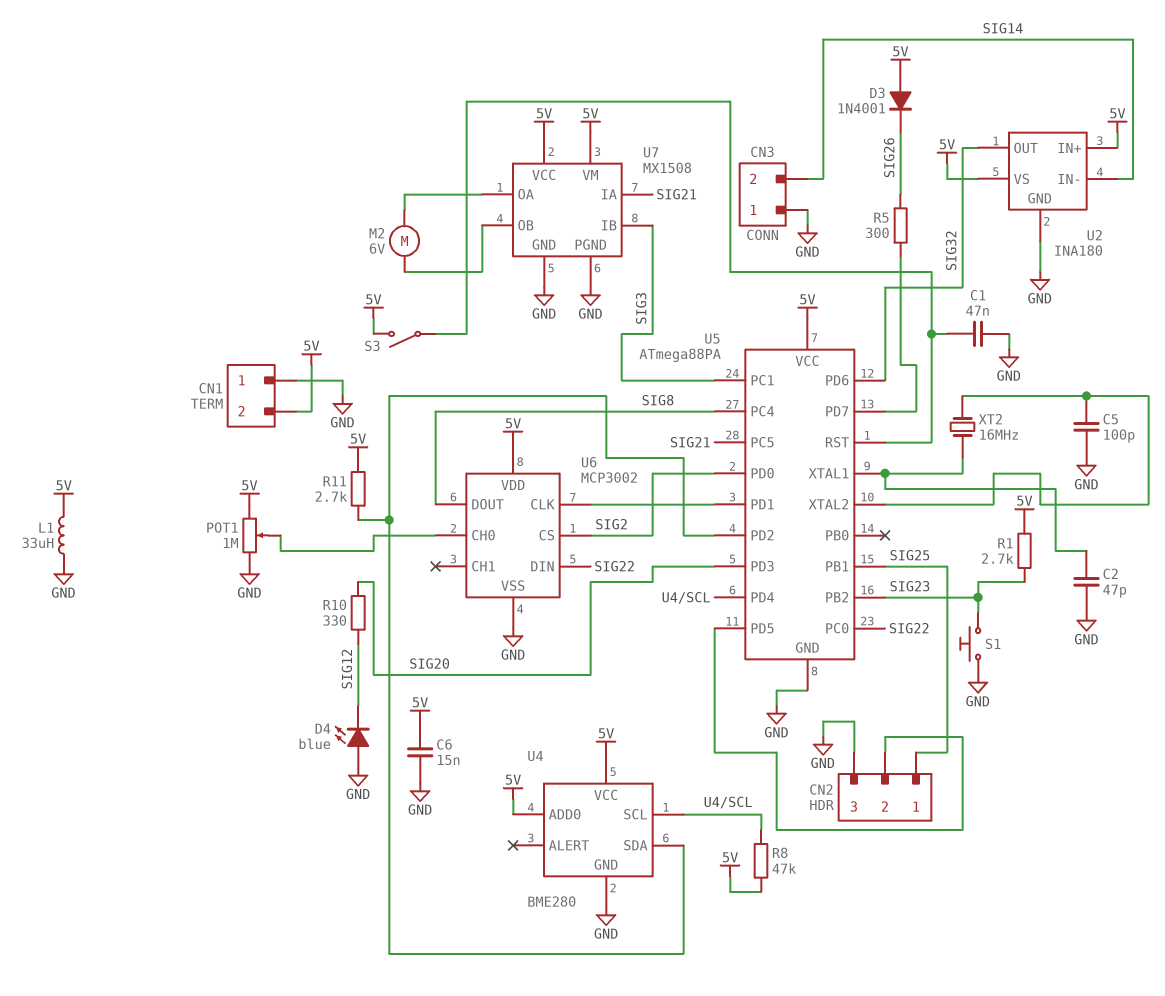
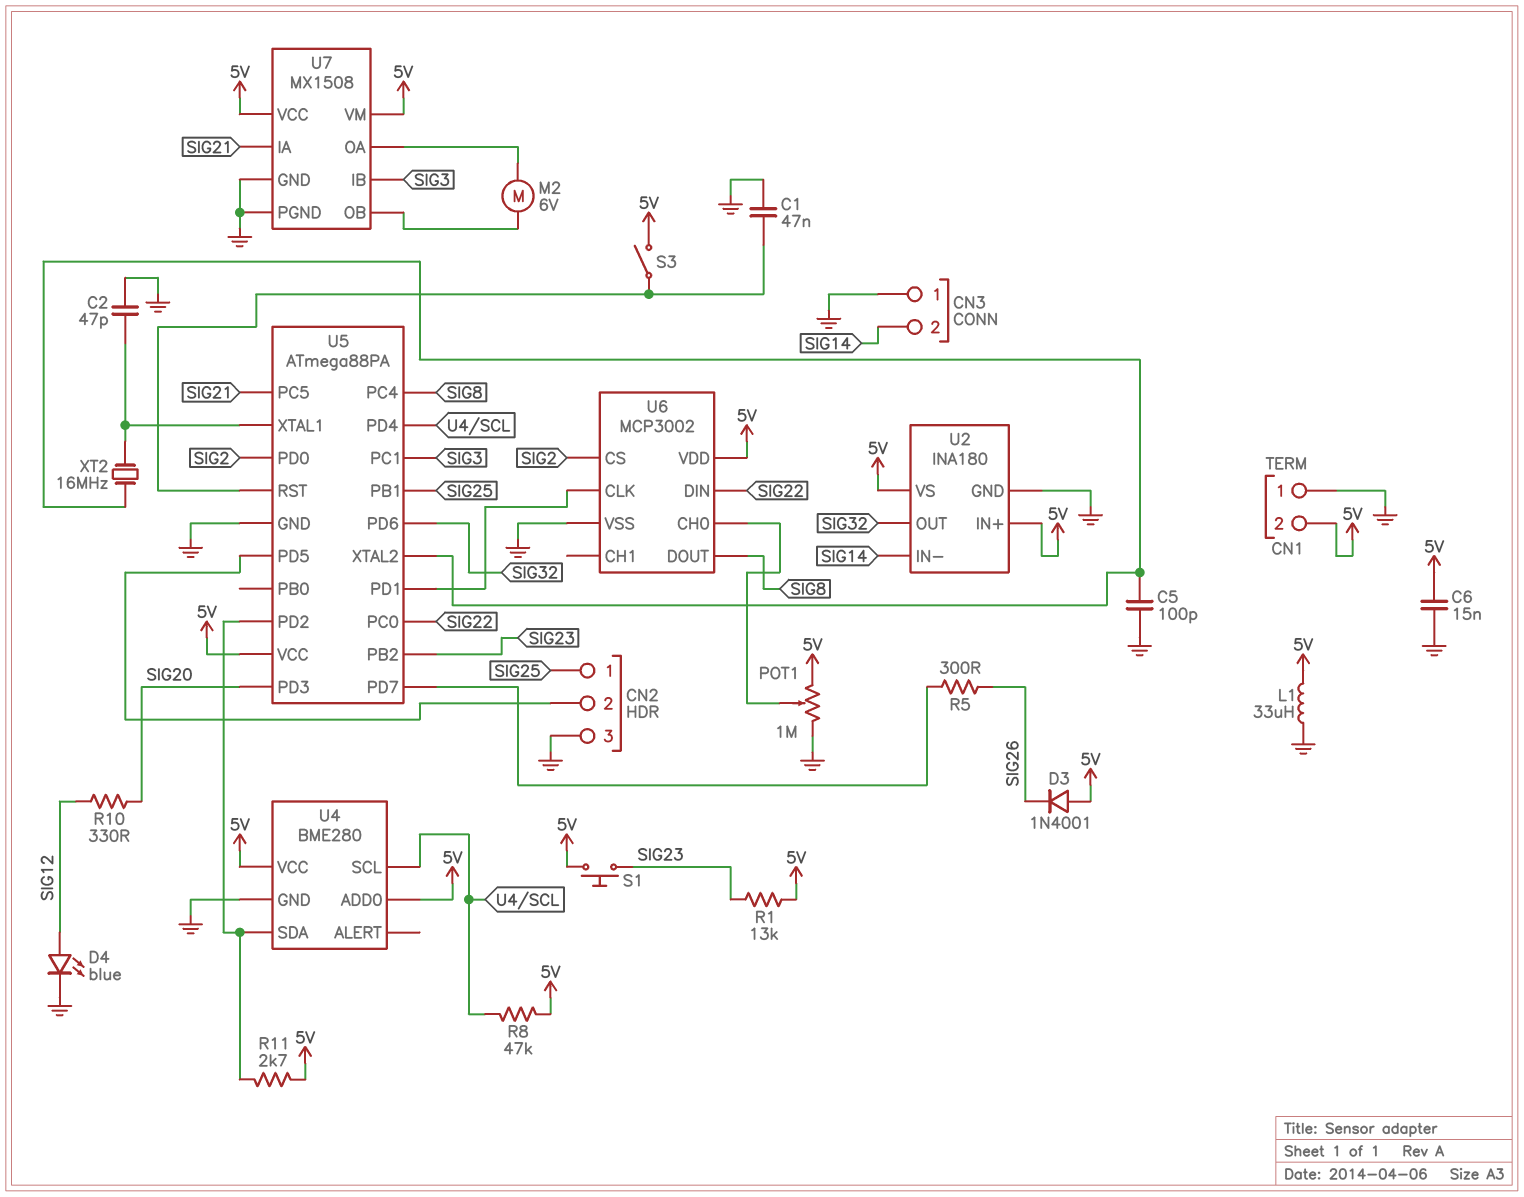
D4: LED blue (A GND, K SIG12) -> LED blue (A SIG12, K GND)
R1: 2.7k (5V, SIG23) -> 13k (5V, SIG23)
S1: button (GND, SIG23) -> button (5V, SIG23)

